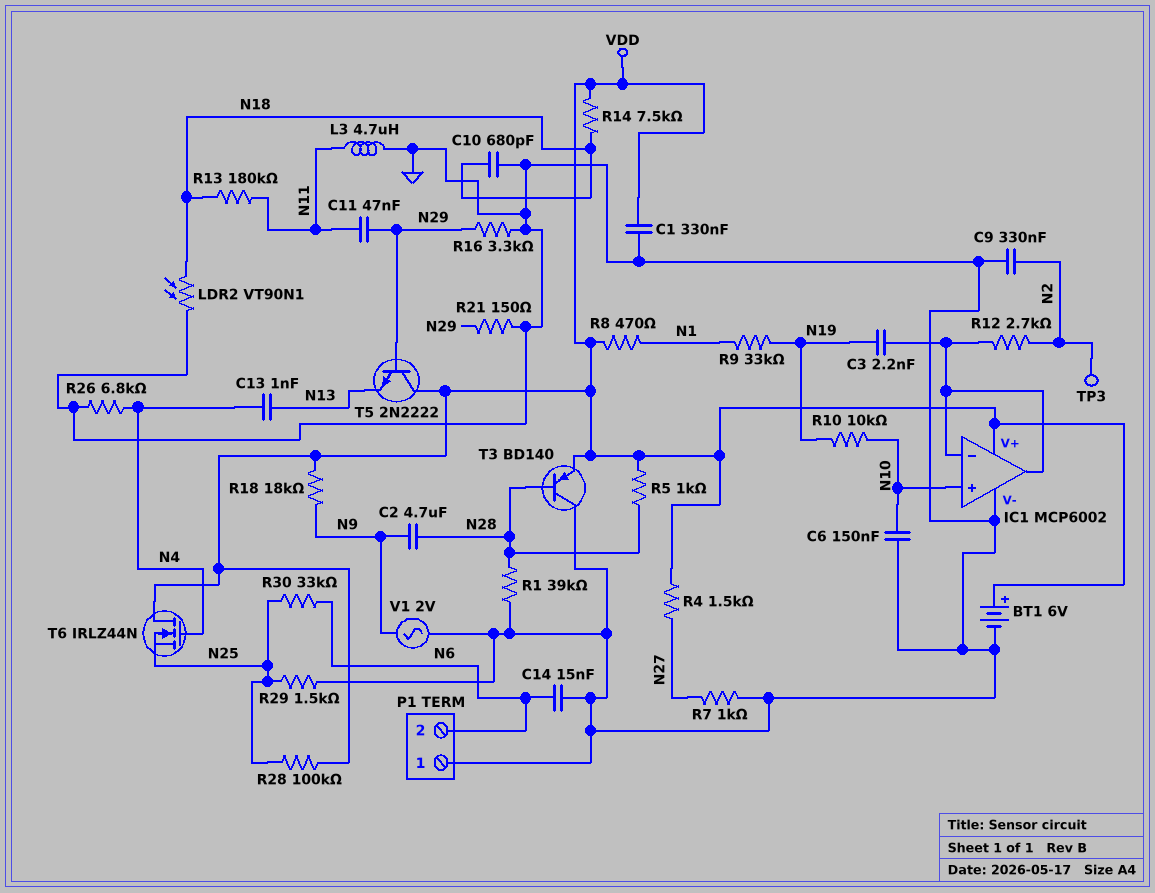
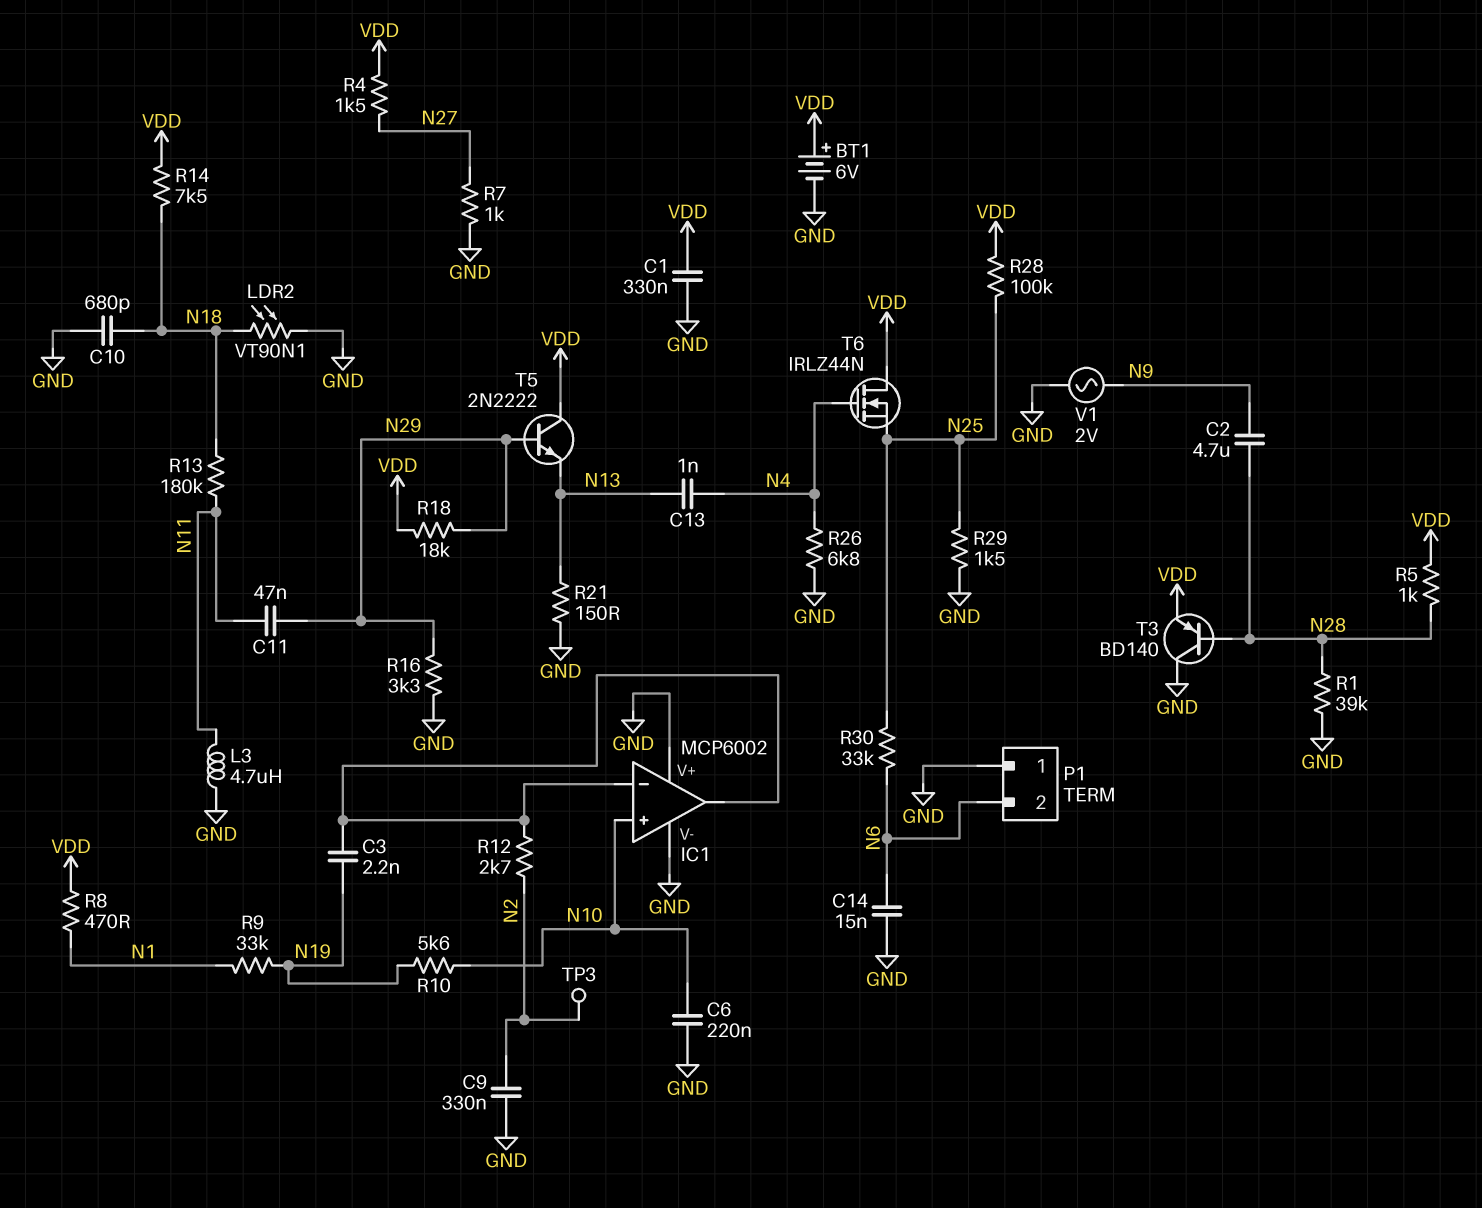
C6: 150nF (GND, N10) -> 220nF (GND, N10)
IC1 pin V+: VDD -> GND
R10: 10k (N10, N19) -> 5.6k (N10, N19)
R18: 18k (N9, VDD) -> 18k (N29, VDD)
R21: 150 (GND, N29) -> 150 (GND, N13)

